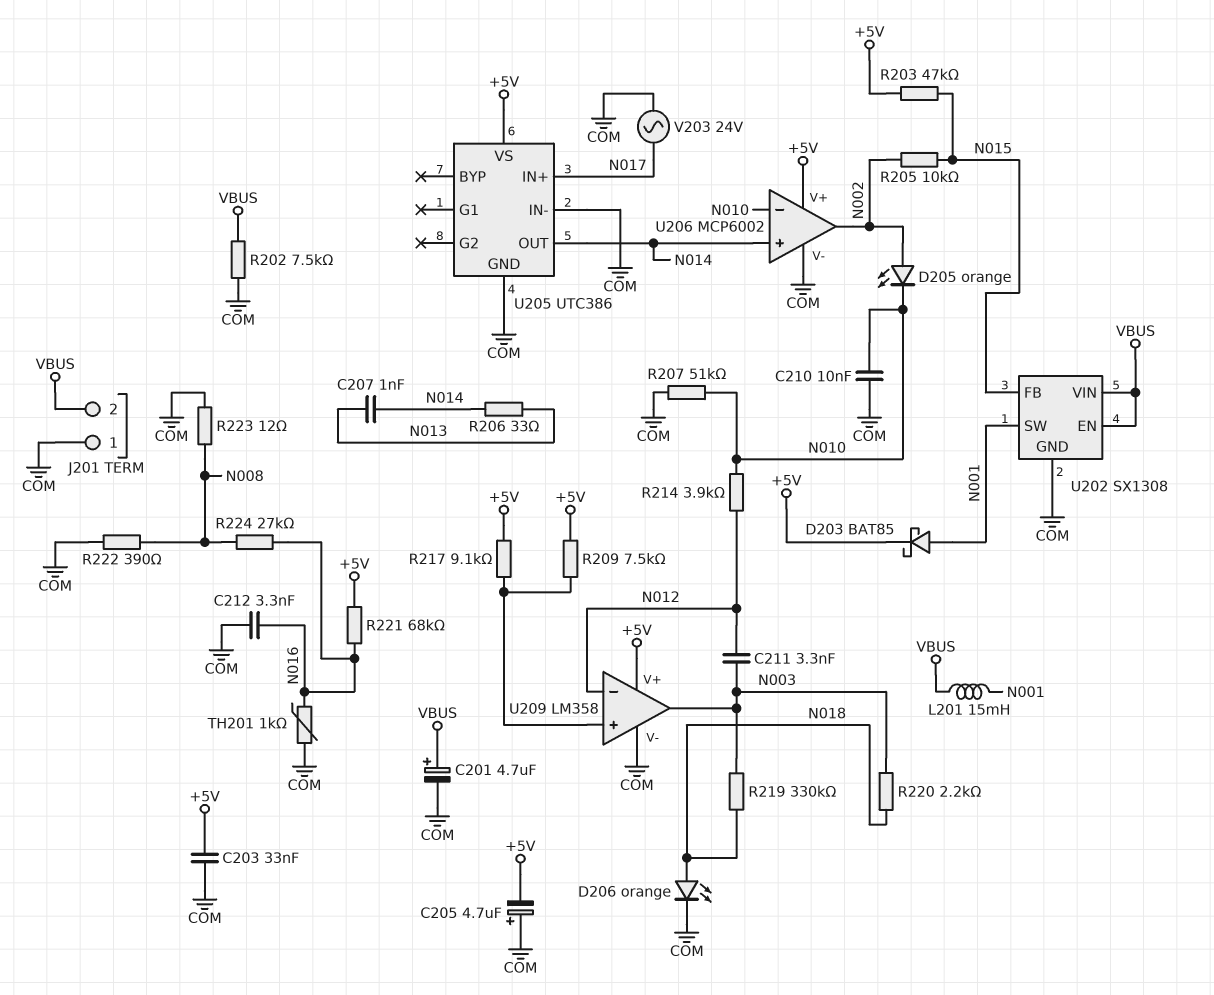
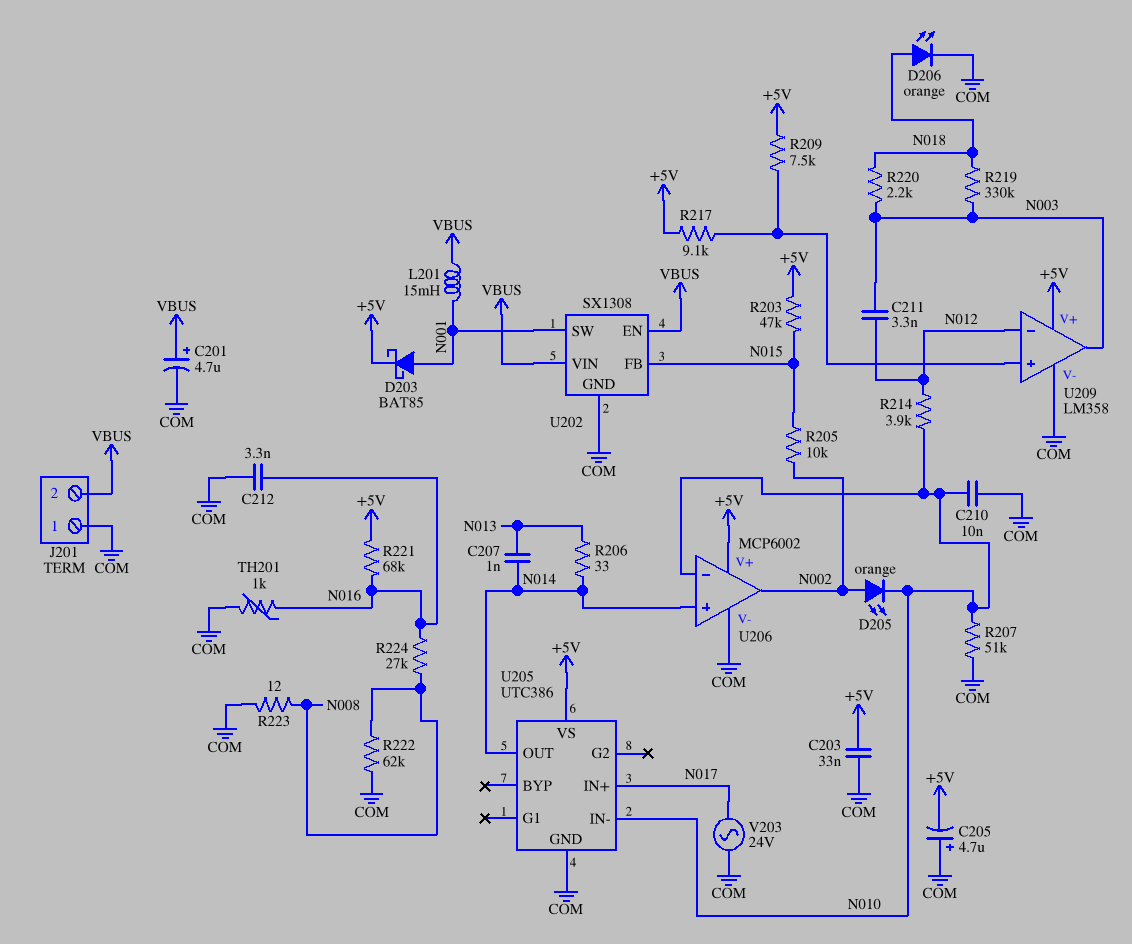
R202: 7.5k (COM, VBUS) -> none
R222: 390 (COM, N008) -> 62k (COM, N008)
U205 pin IN-: COM -> N010

